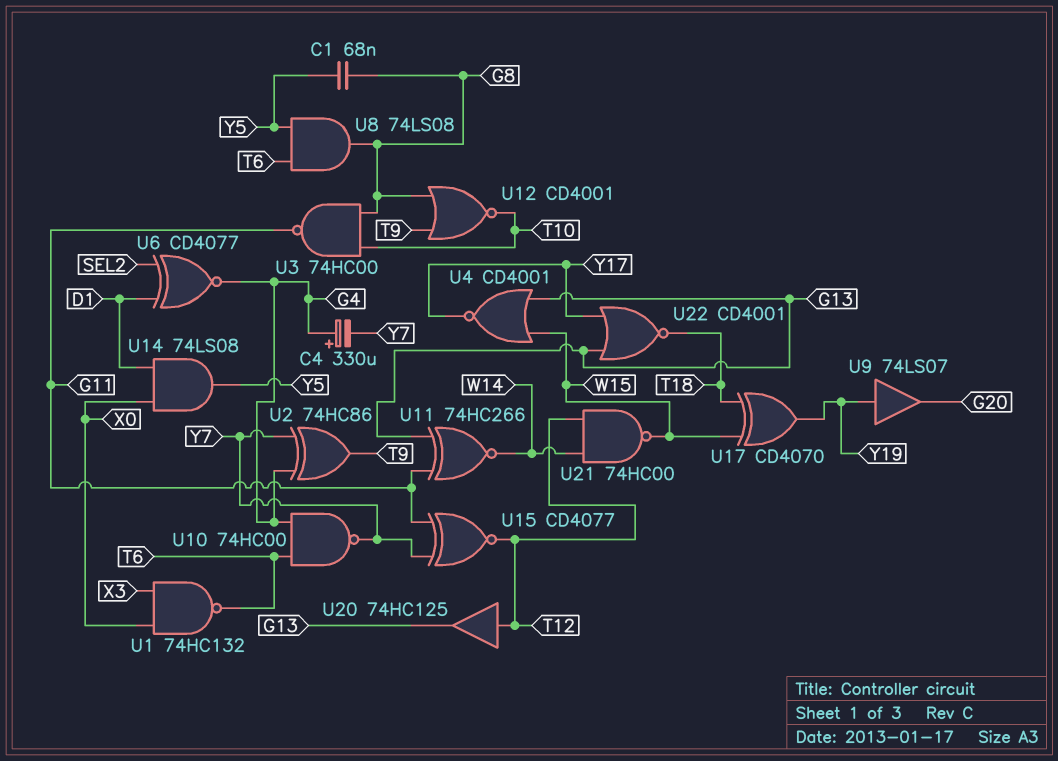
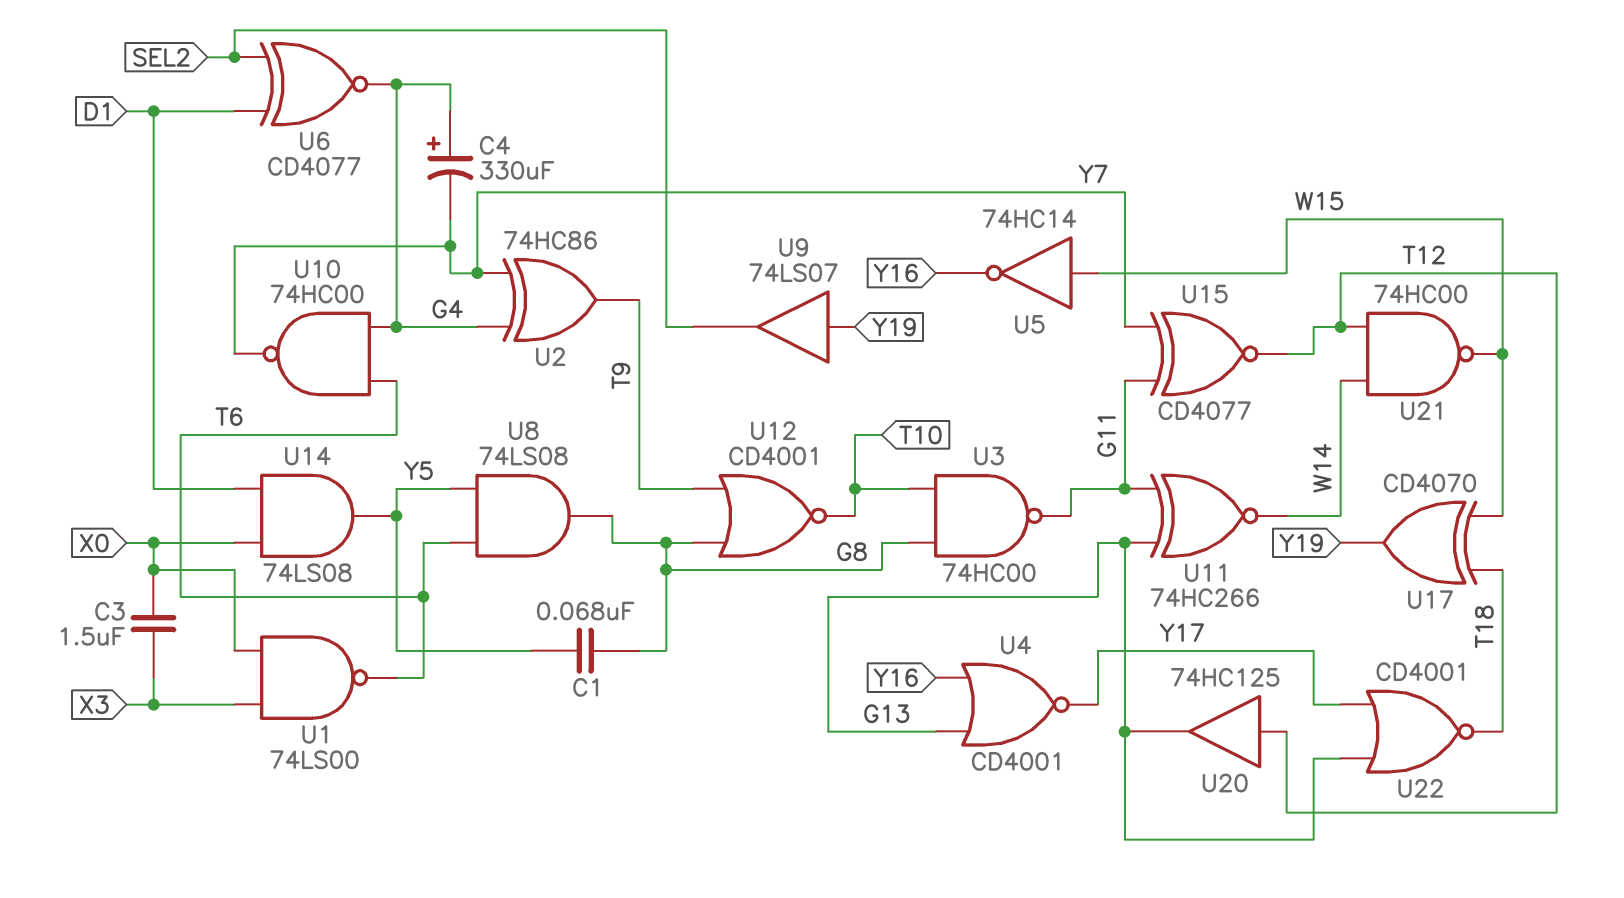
C3: none -> 1.5uF (X0, X3)
U1: NAND 74HC132 (in X0, in X3, out T6) -> NAND 74LS00 (in X0, in X3, out T6)
U4: NOR CD4001 (in G13, in W15, out Y17) -> NOR CD4001 (in G13, in Y16, out Y17)
U5: none -> NOT 74HC14 (in W15, out Y16)
U9: buffer 74LS07 (in Y19, out G20) -> buffer 74LS07 (in Y19, out SEL2)

